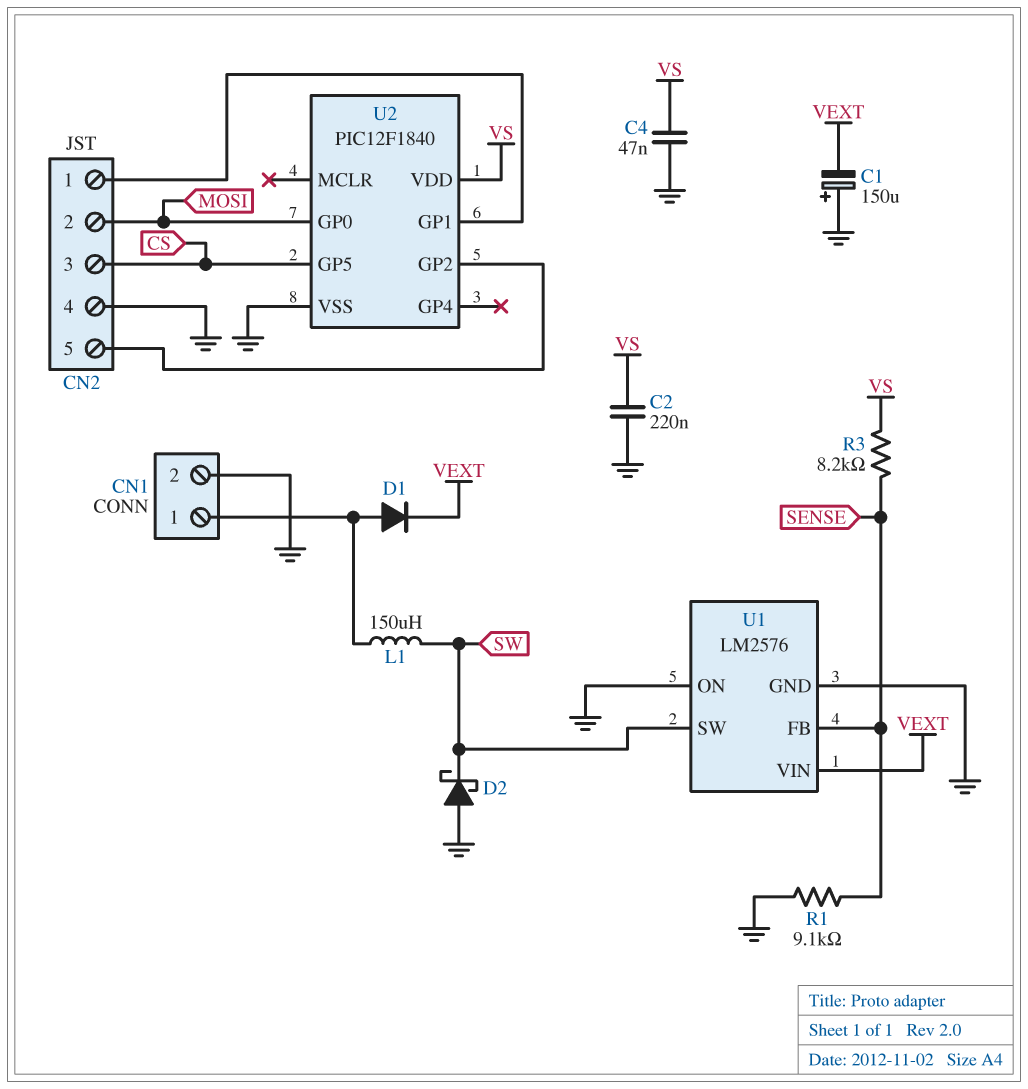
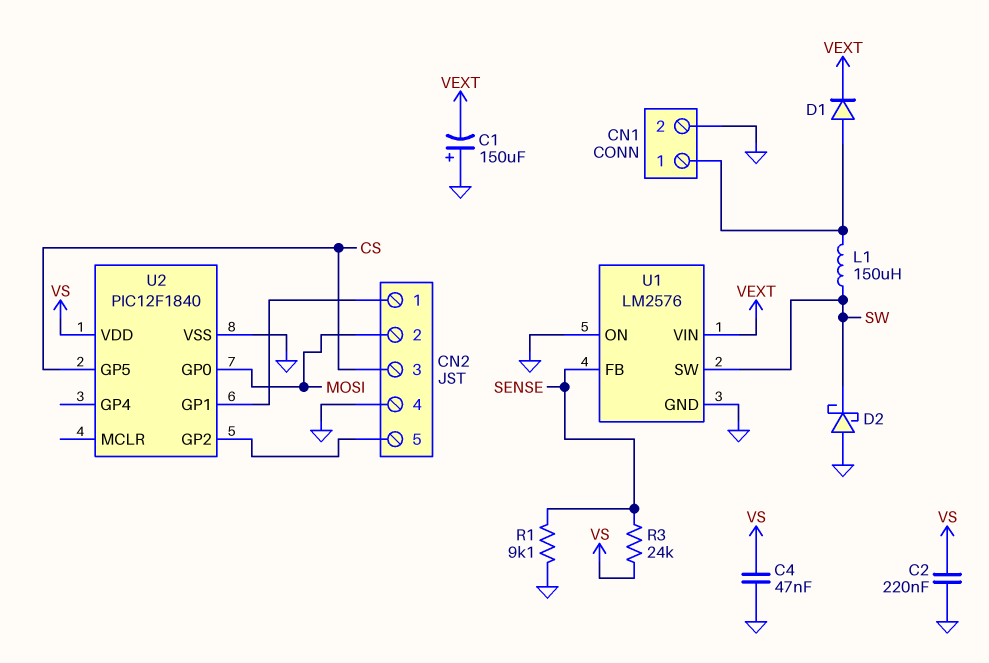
R3: 8.2k (SENSE, VS) -> 24k (SENSE, VS)

